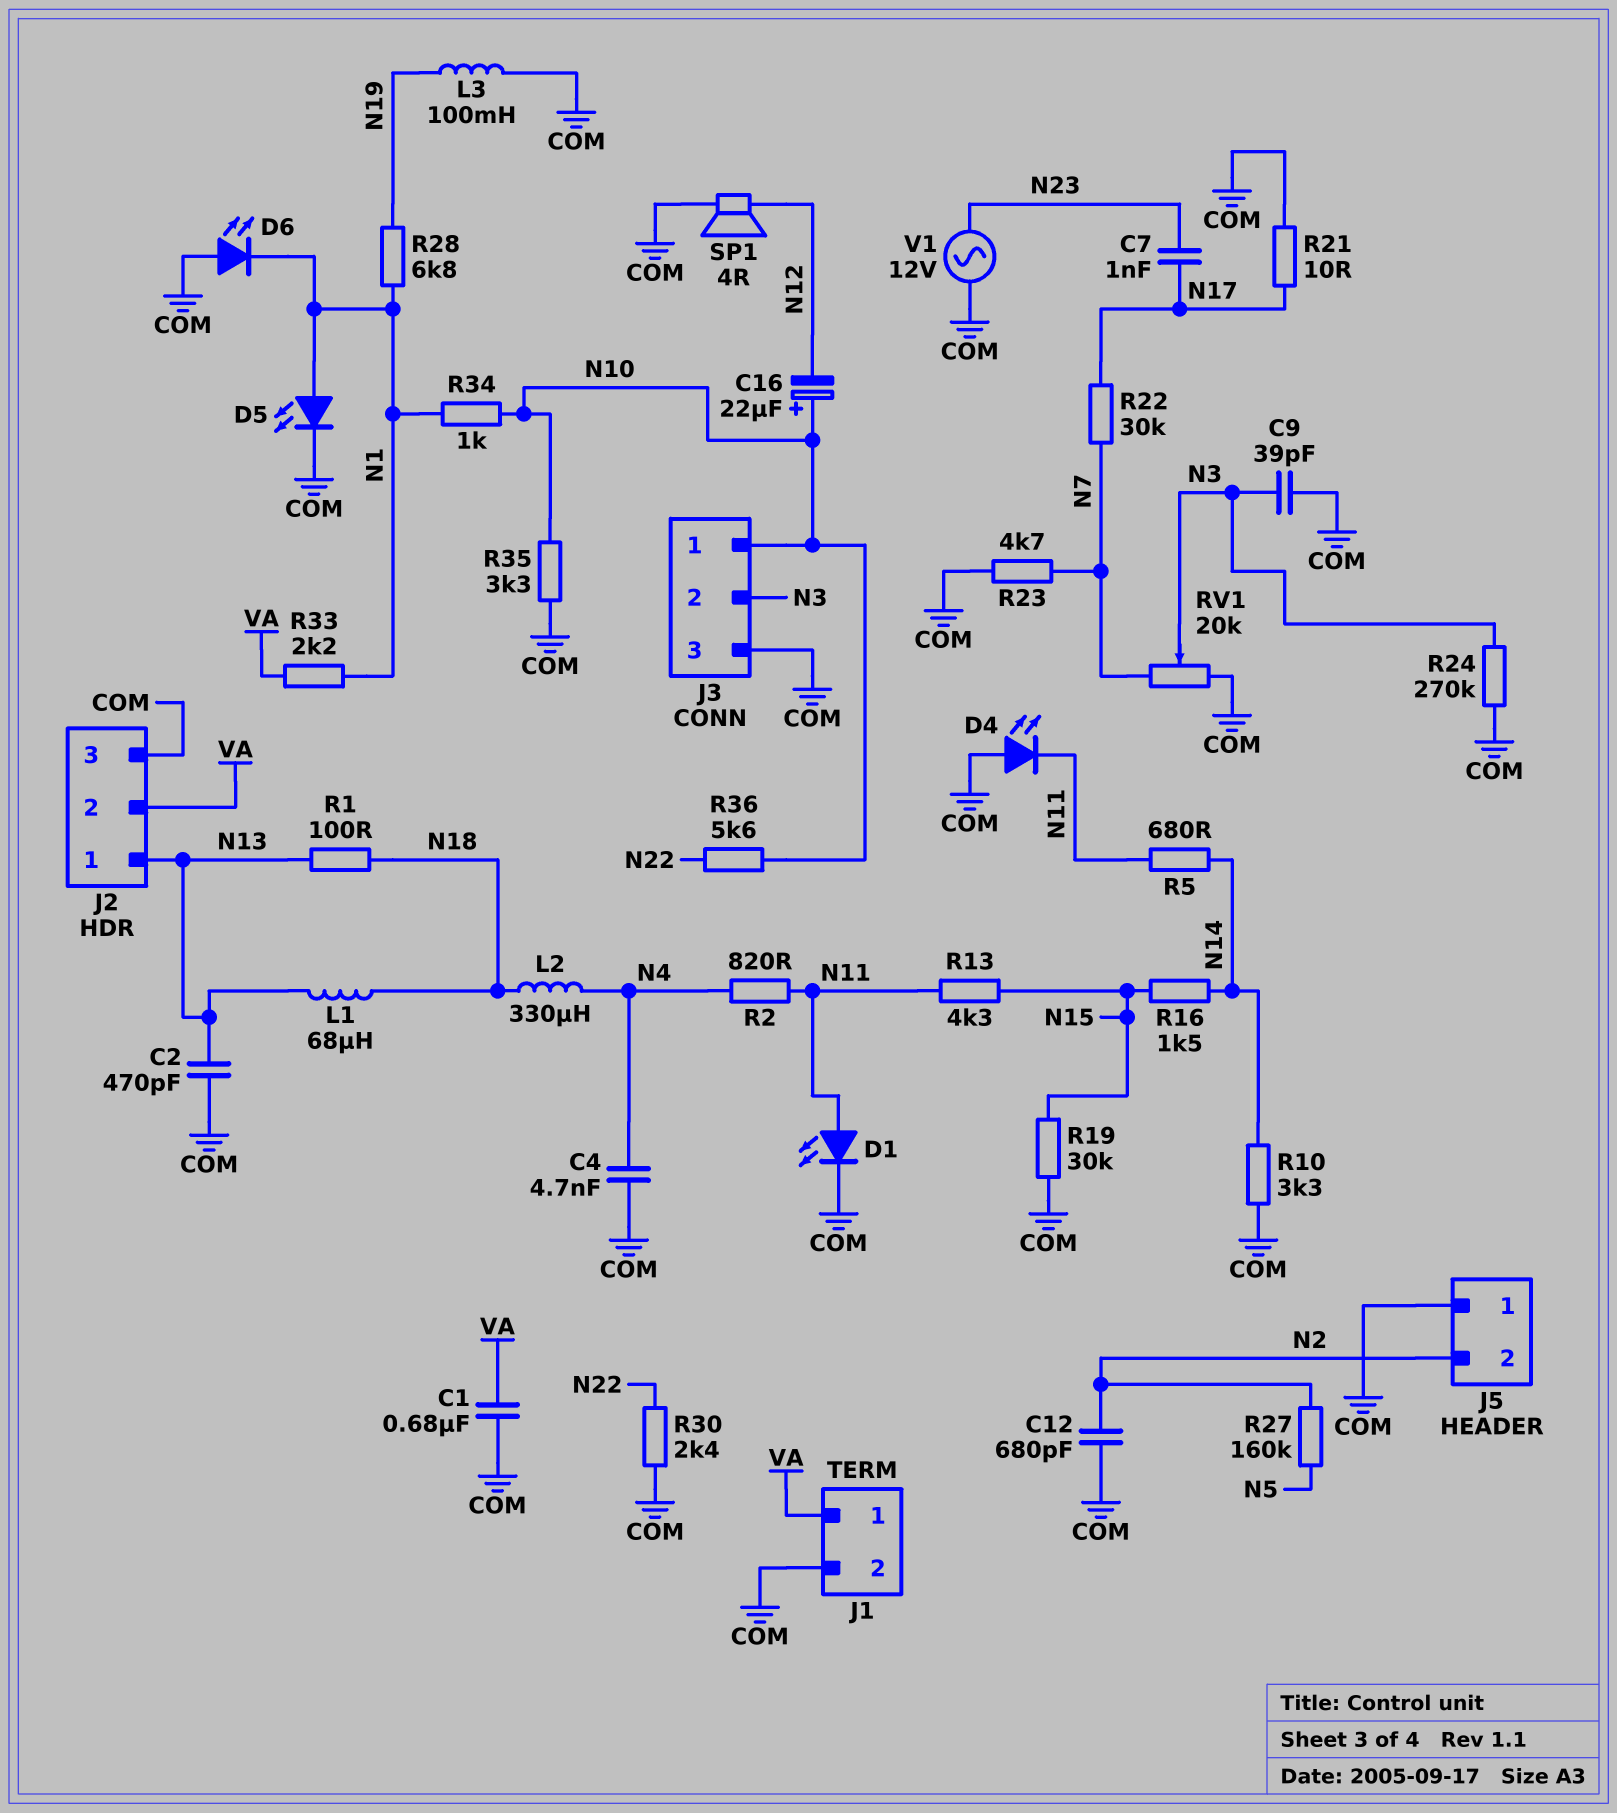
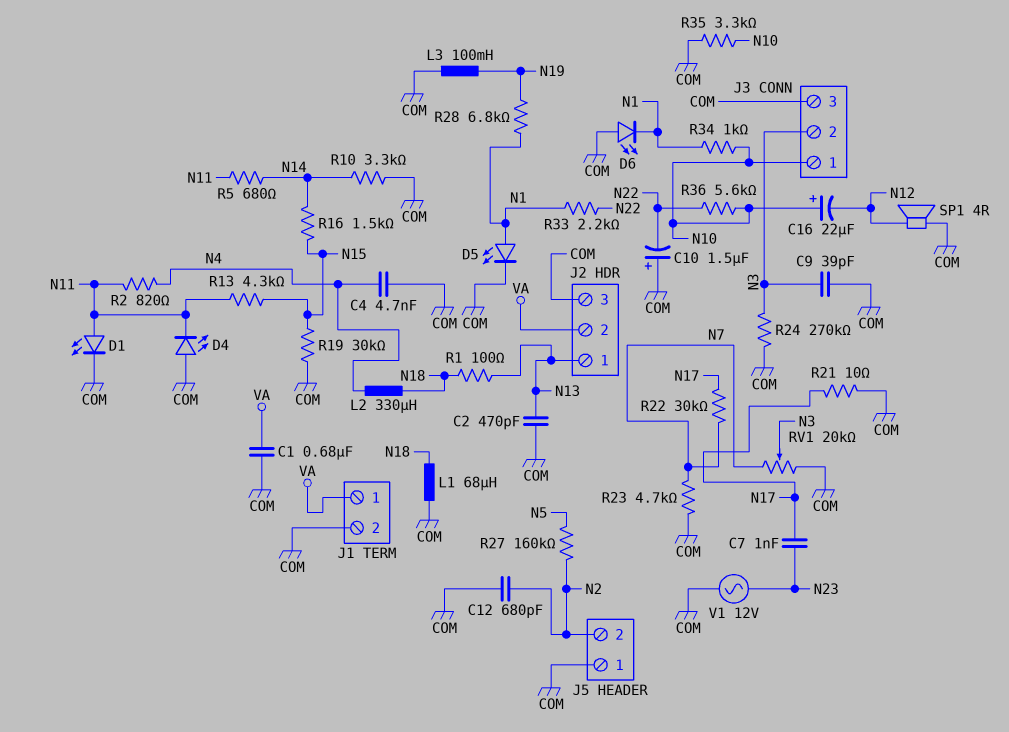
C10: none -> 1.5uF (plus COM, minus N22)
L1: 68uH (N13, N18) -> 68uH (COM, N18)
R30: 2.4k (COM, N22) -> none
R33: 2.2k (N1, VA) -> 2.2k (N1, N22)

